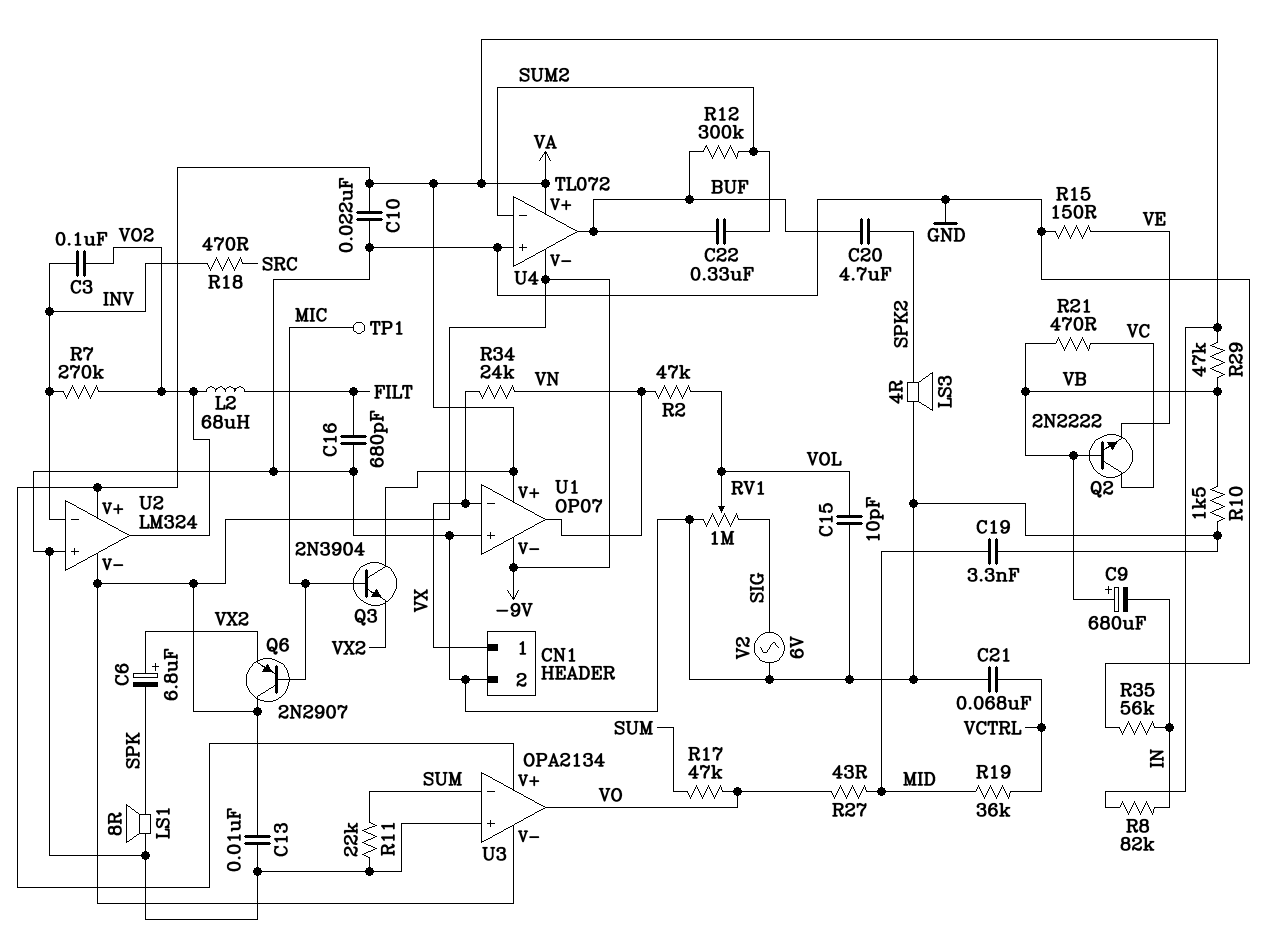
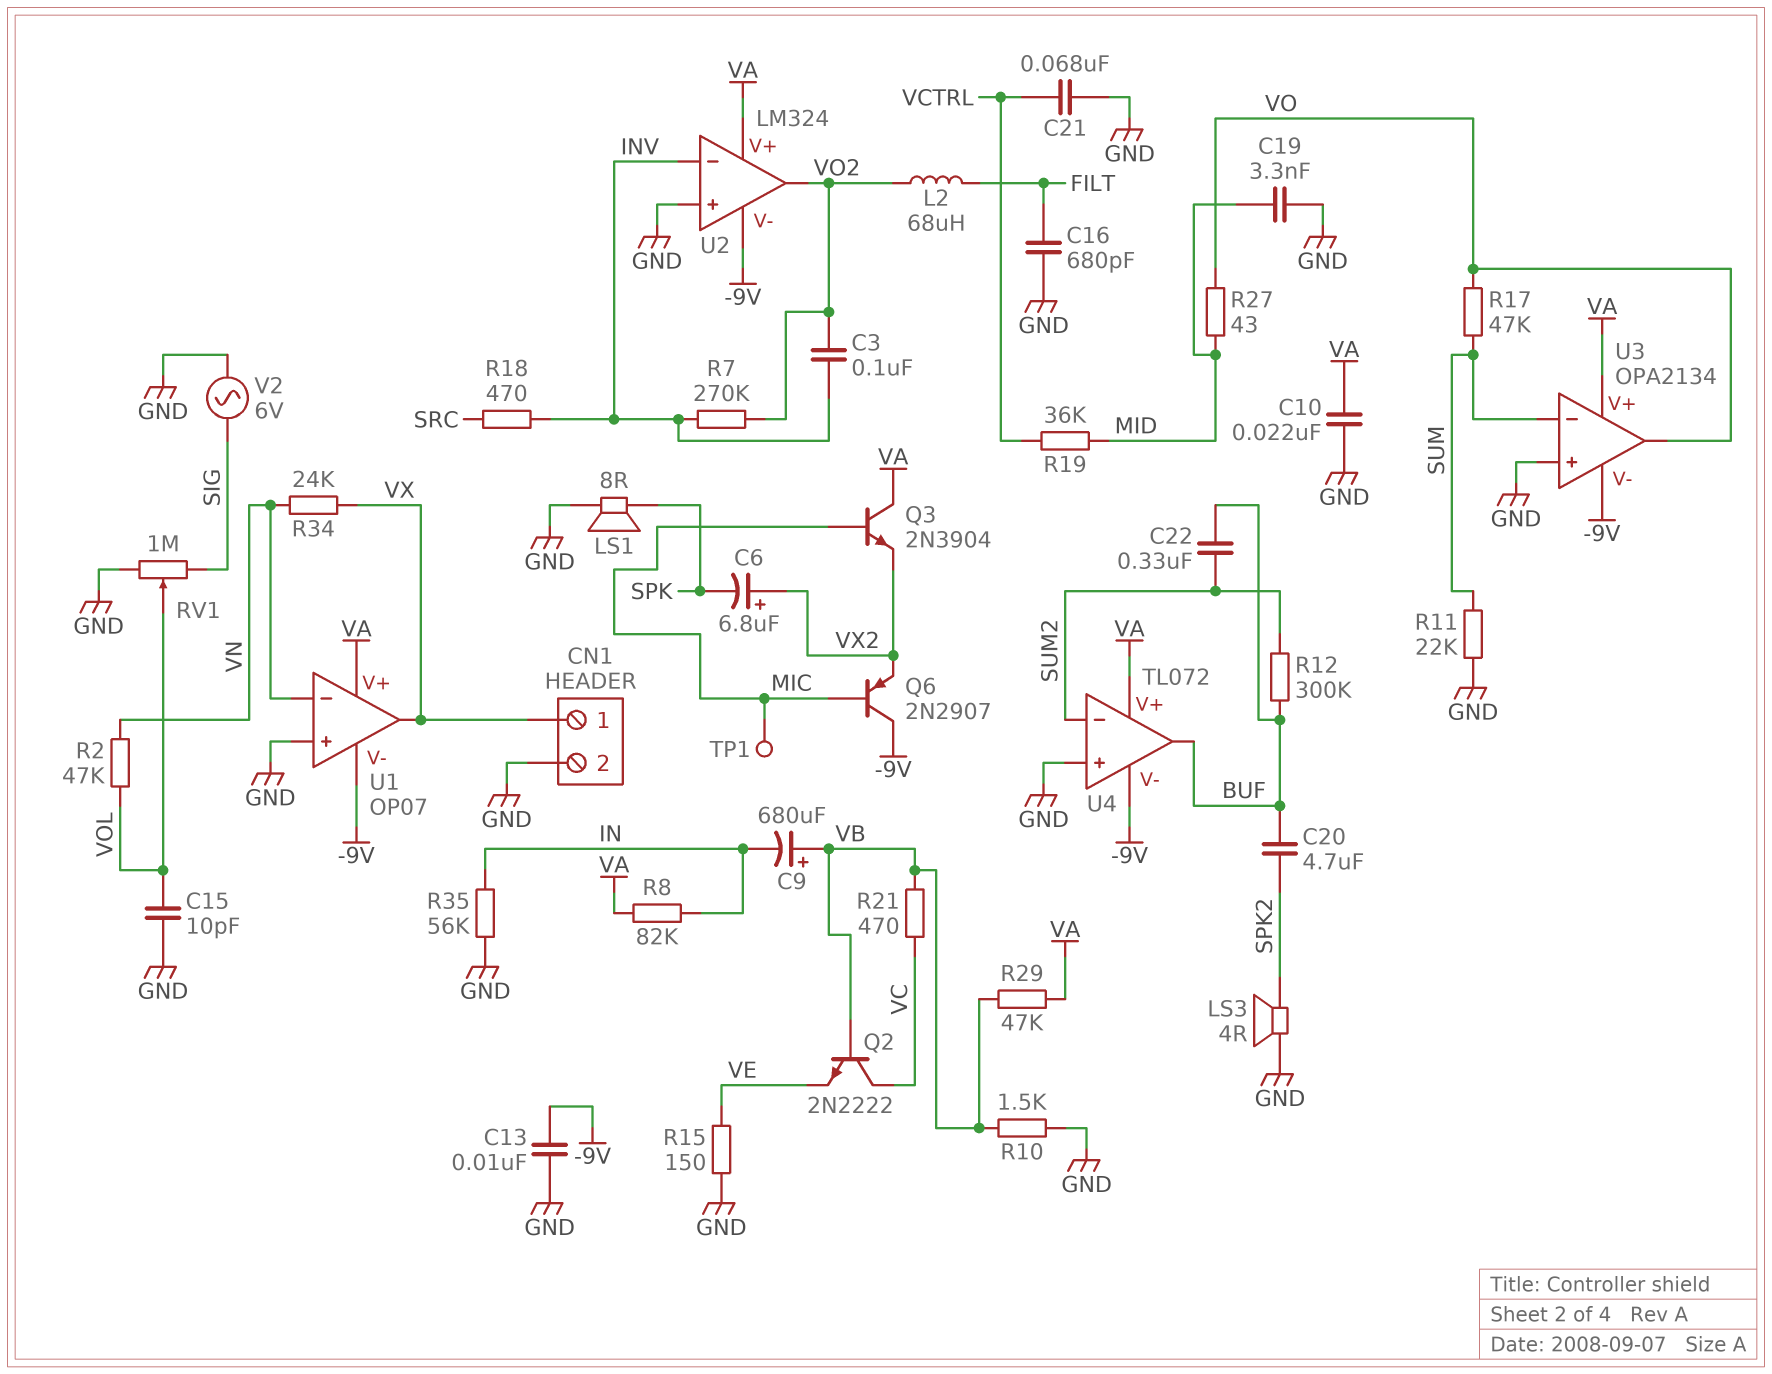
U1 pin in-: VX -> VN
U1 pin out: VN -> VX

